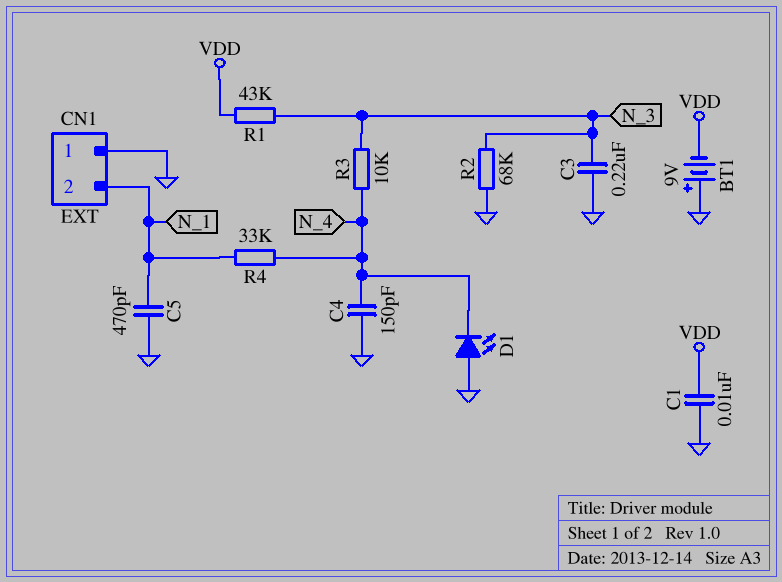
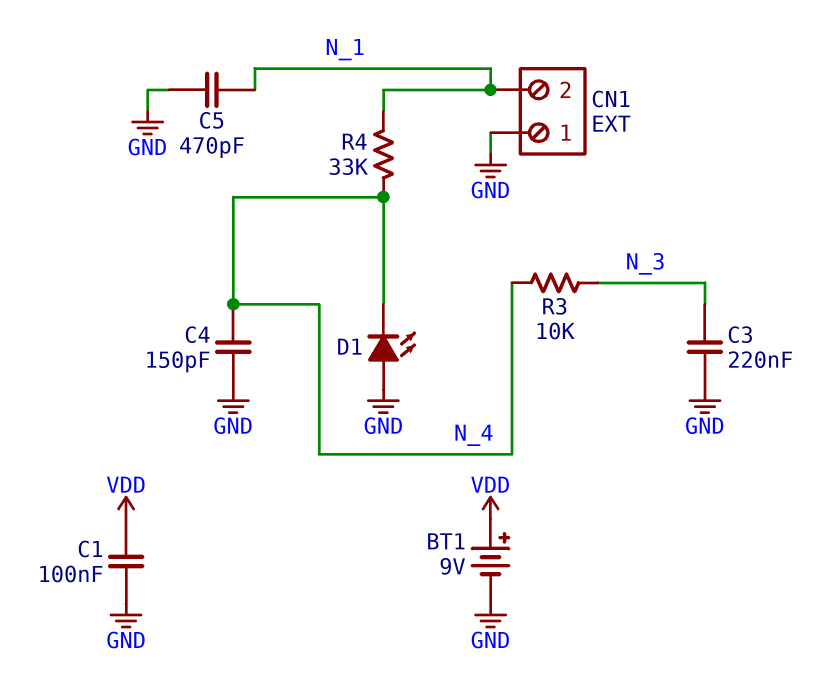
BT1: 9V (plus GND, minus VDD) -> 9V (plus VDD, minus GND)
C1: 10nF (GND, VDD) -> 100nF (GND, VDD)
R1: 43k (N_3, VDD) -> none
R2: 68k (GND, N_3) -> none

